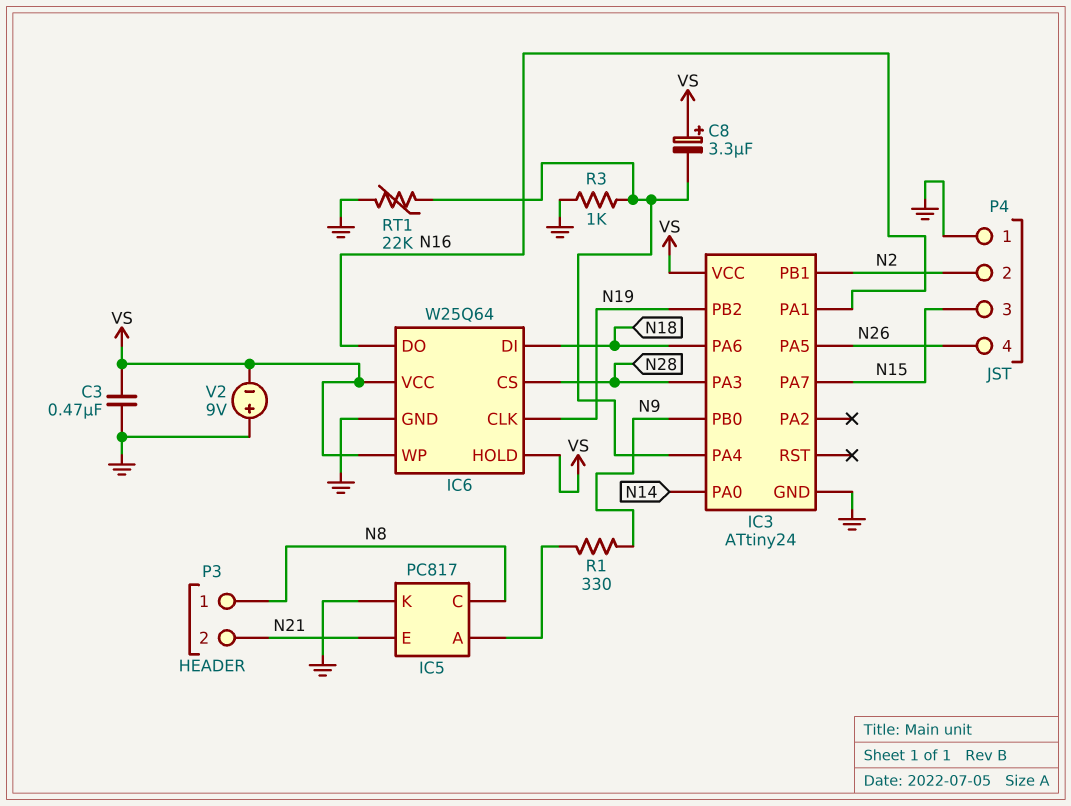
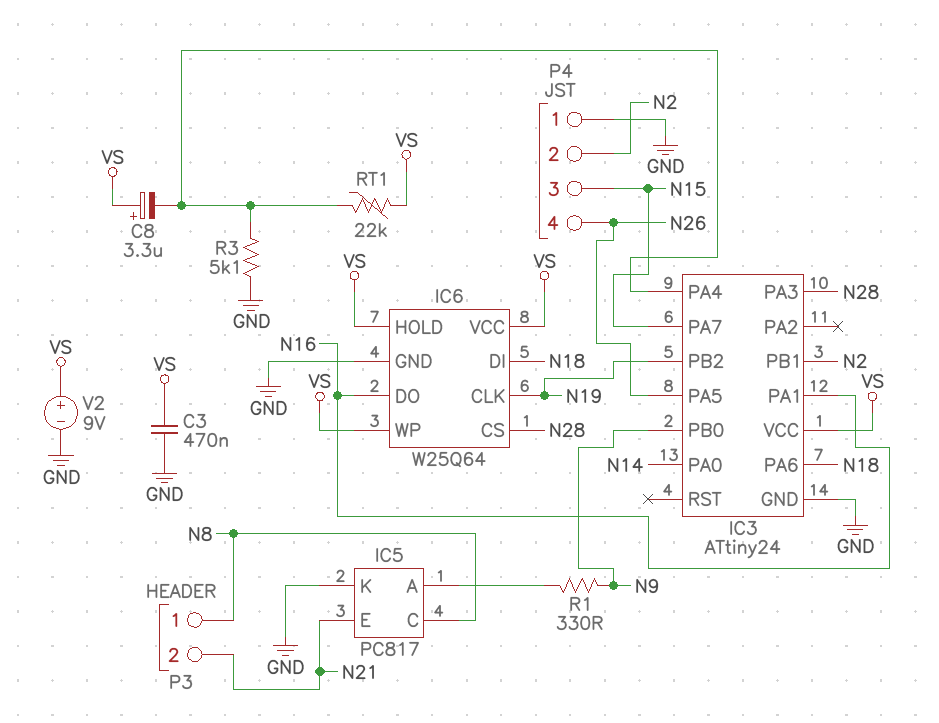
R3: 1k (GND, IC3/PA4) -> 5.1k (GND, IC3/PA4)
RT1: 22k (GND, IC3/PA4) -> 22k (IC3/PA4, VS)
V2: 9V (plus GND, minus VS) -> 9V (plus VS, minus GND)

